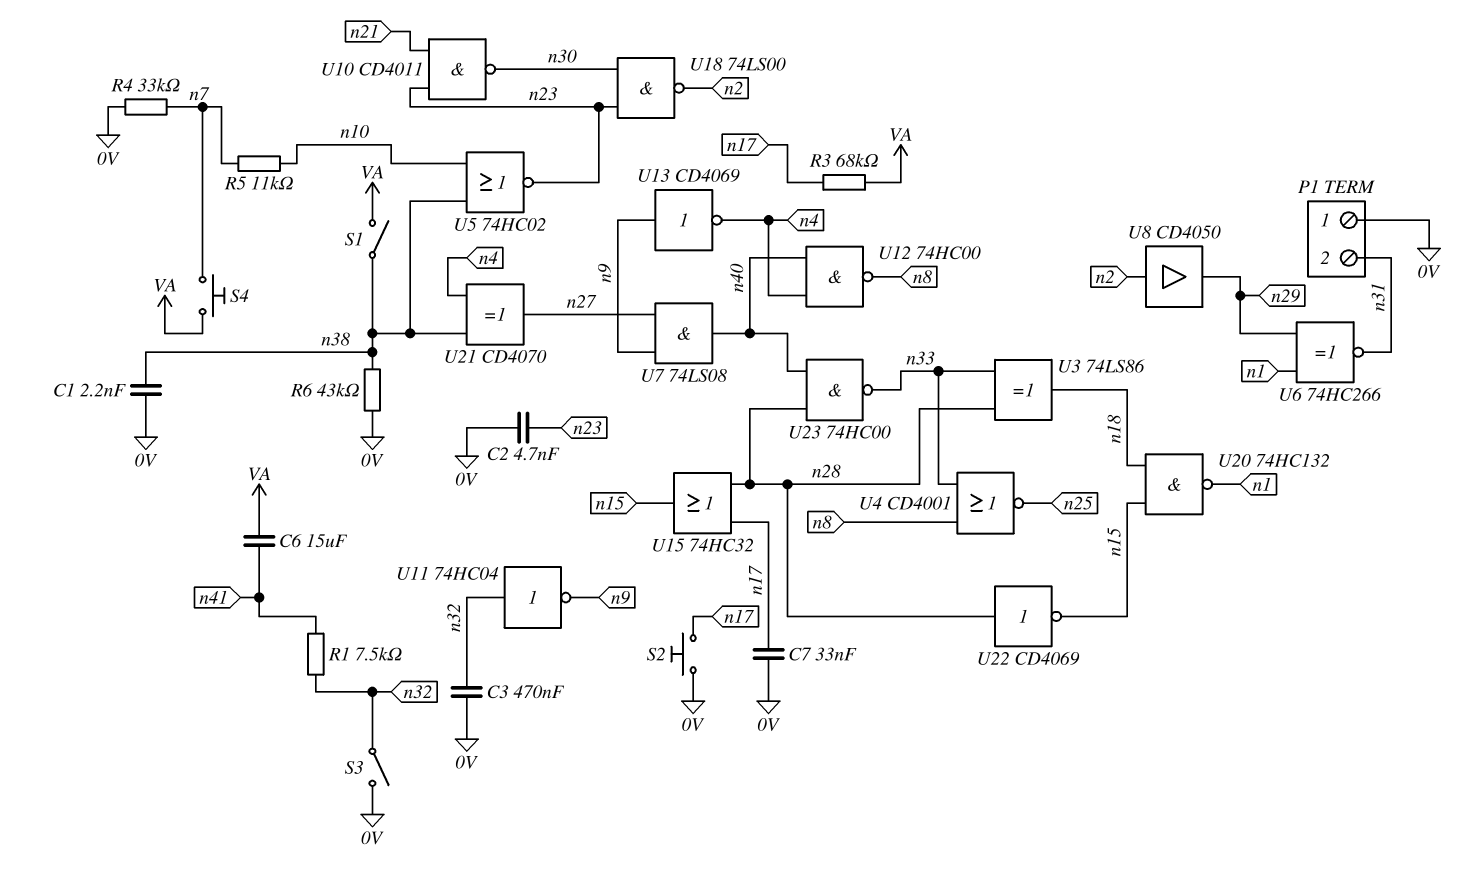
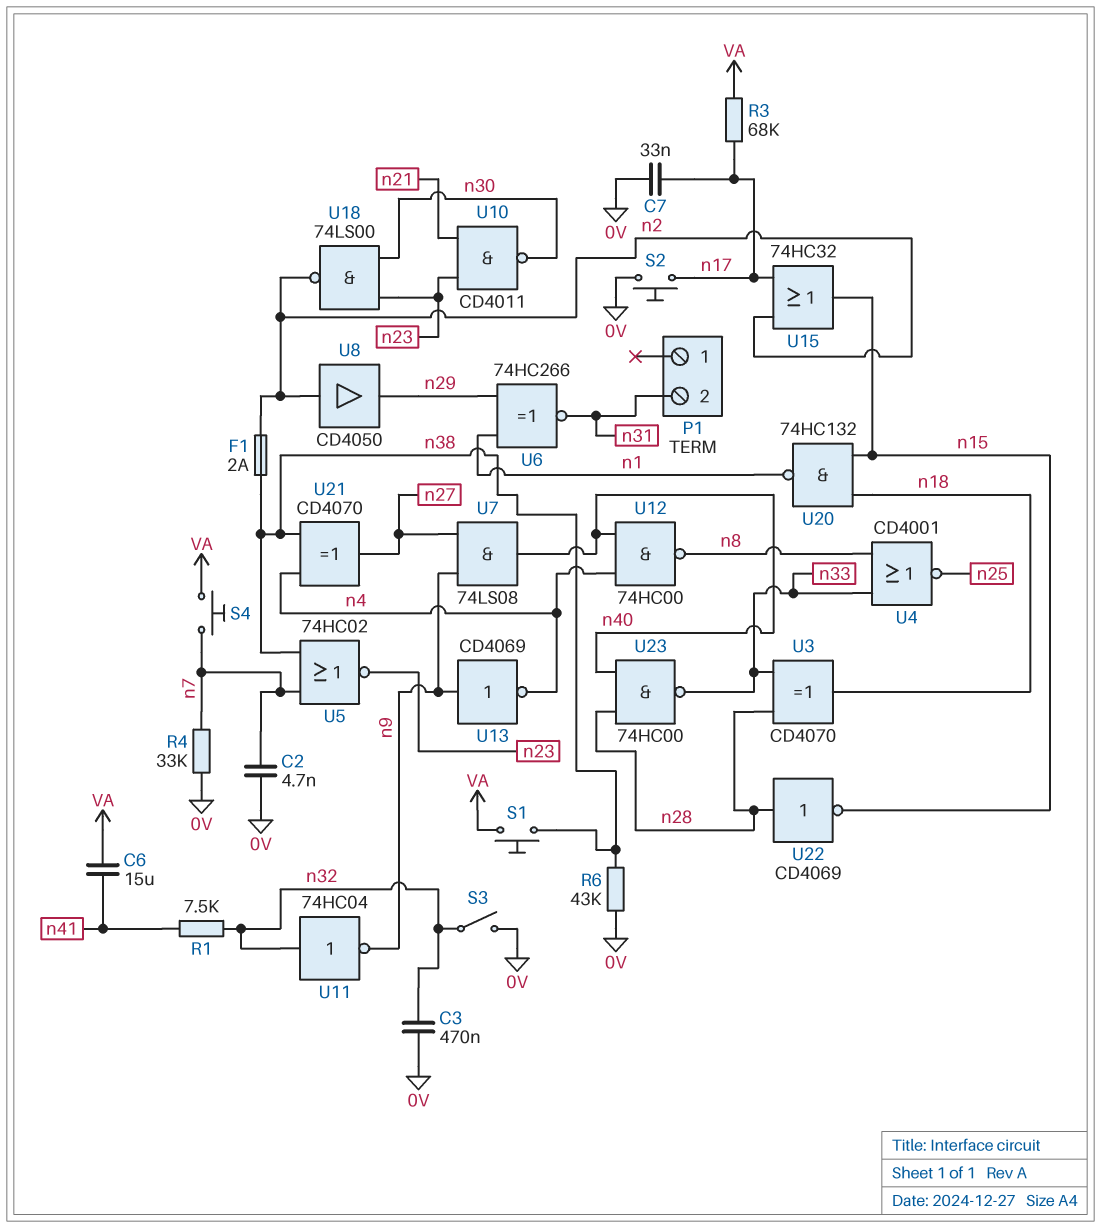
C1: 2.2nF (0V, n38) -> none
C2: 4.7nF (0V, n23) -> 4.7nF (0V, n7)
F1: none -> 2A (n2, n38)
P1 pin 1: 0V -> none
R5: 11k (n7, n10) -> none
S1: switch (VA, n38) -> button (VA, n38)
U3: XOR 74LS86 (in n28, in n33, out n18) -> XOR CD4070 (in n28, in n33, out n18)
U5: NOR 74HC02 (in n10, in n38, out n23) -> NOR 74HC02 (in n7, in n38, out n23)
U15: OR 74HC32 (in n17, in n28, out n15) -> OR 74HC32 (in n2, in n17, out n15)

